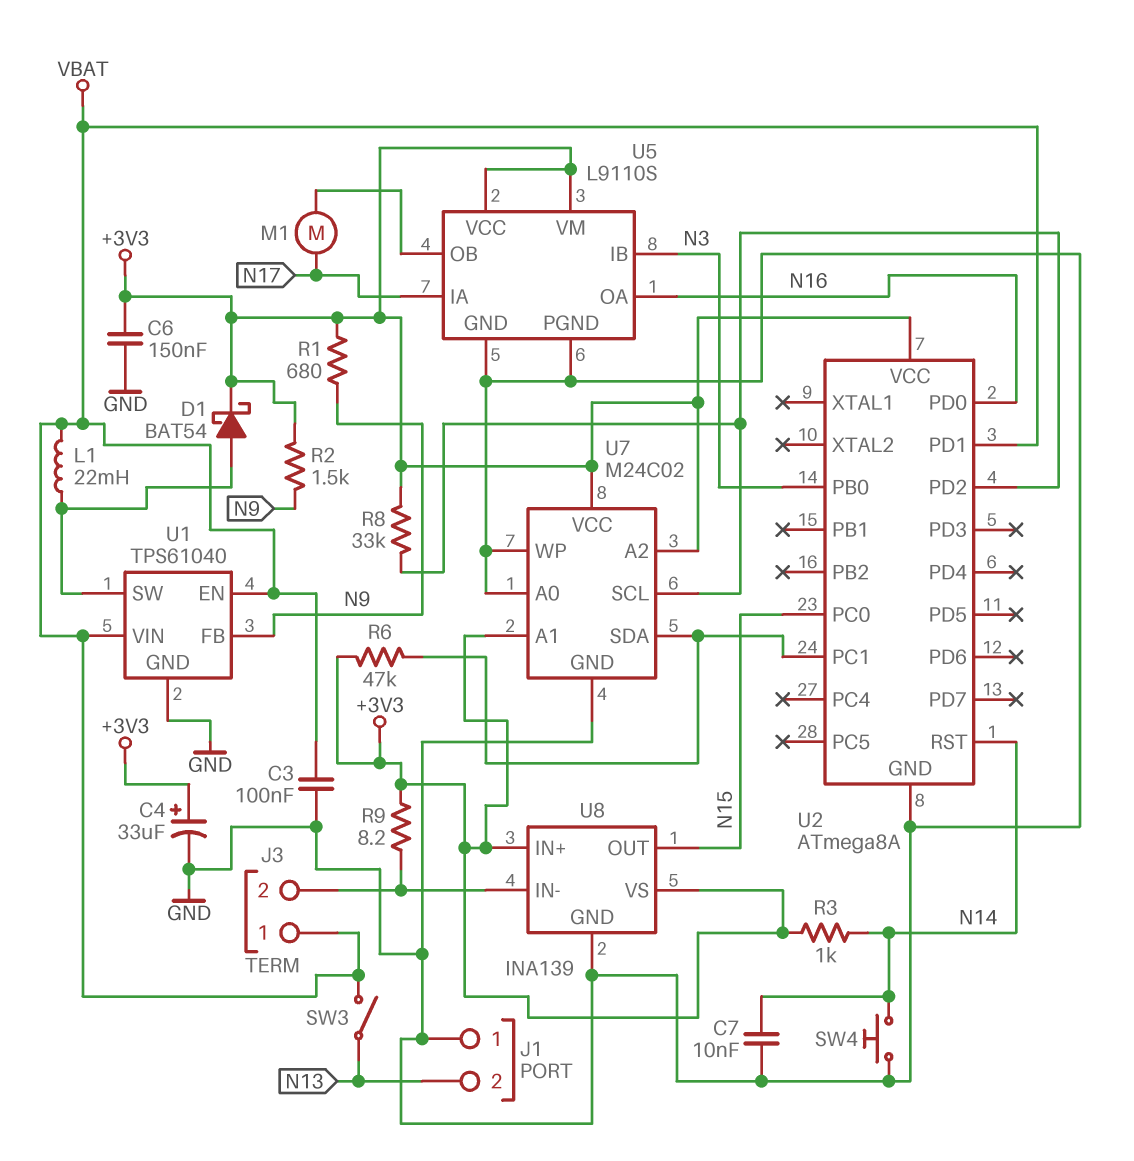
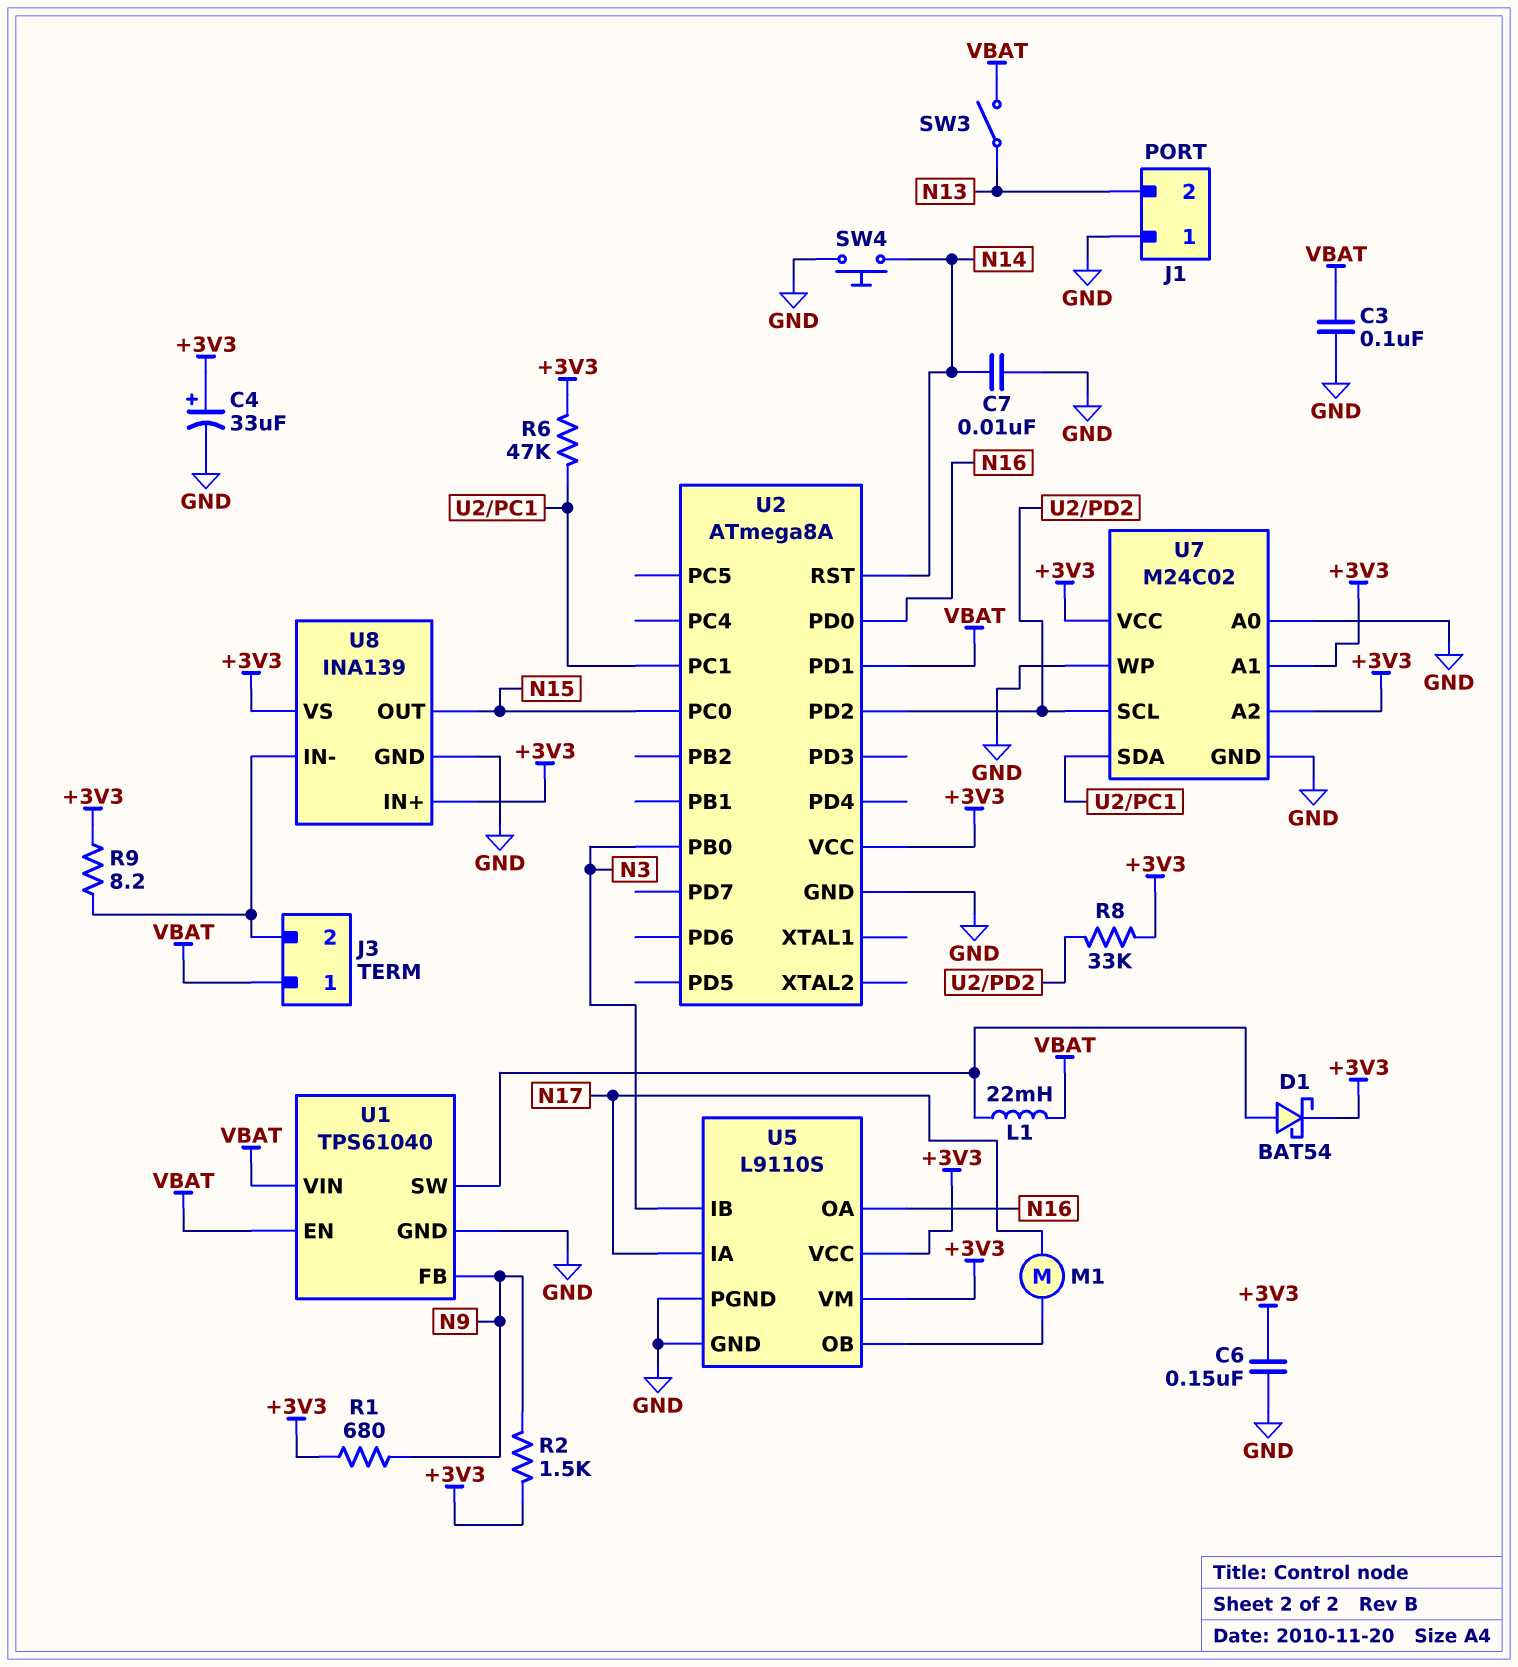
R3: 1k (+3V3, N14) -> none

